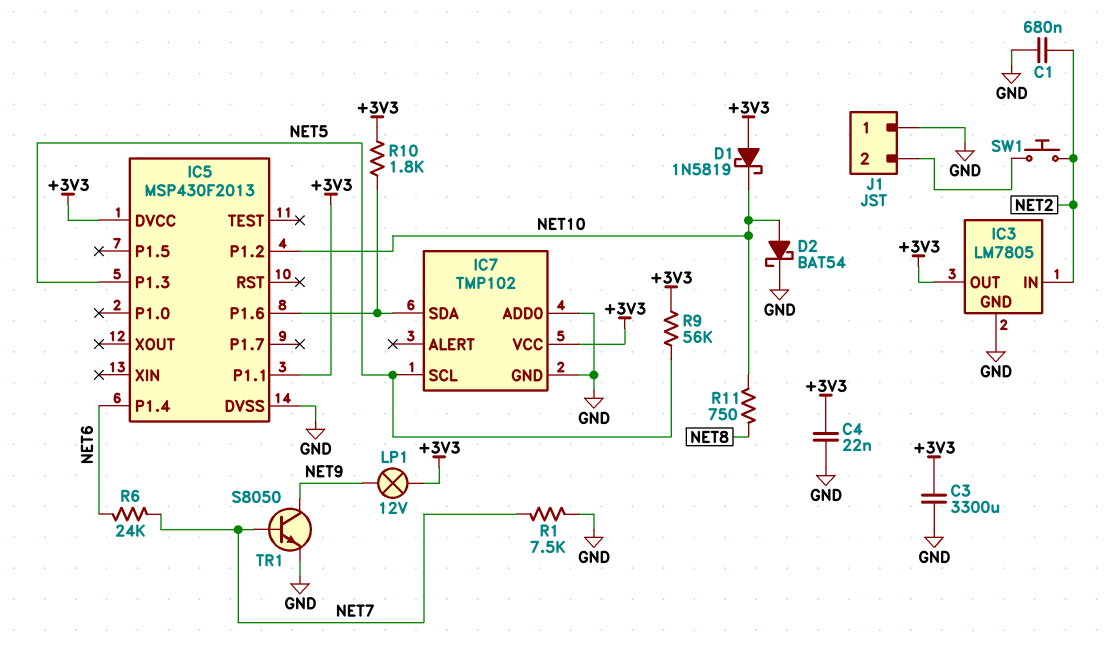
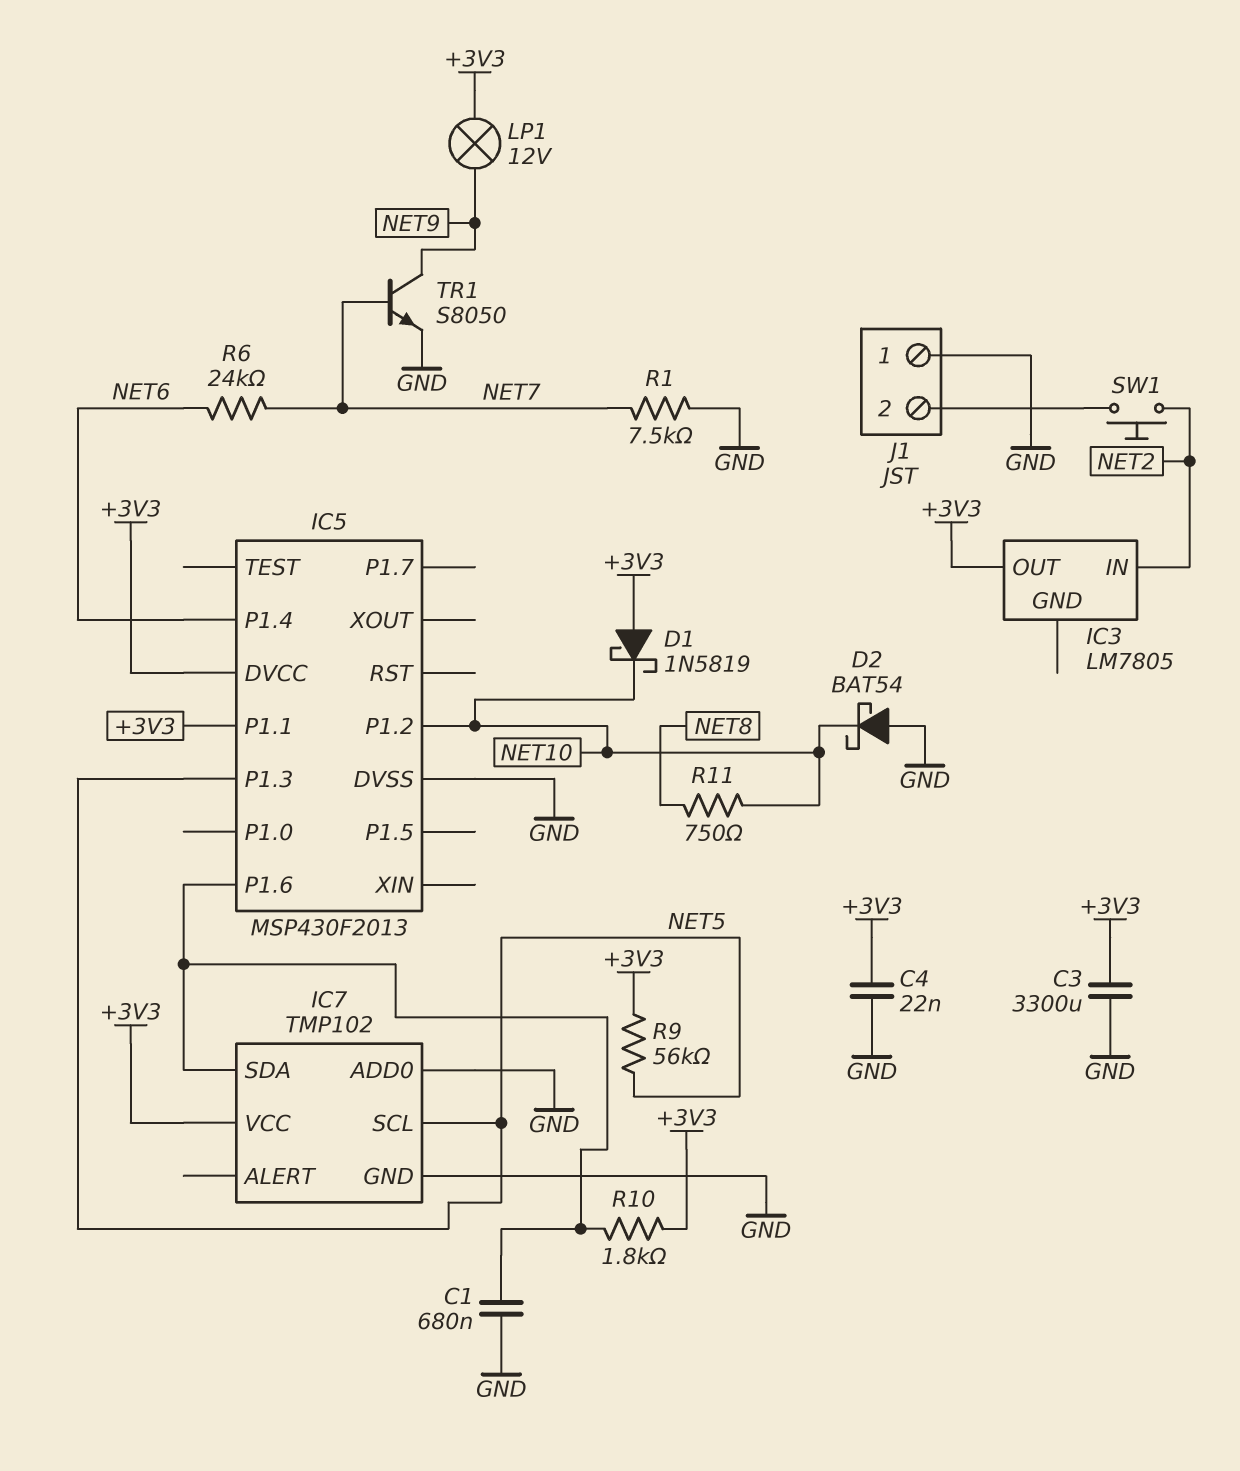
C1: 680nF (GND, NET2) -> 680nF (GND, IC5/P1.6)
D2: schottky BAT54 (A NET10, K GND) -> schottky BAT54 (A GND, K NET10)
IC3 pin GND: GND -> none

